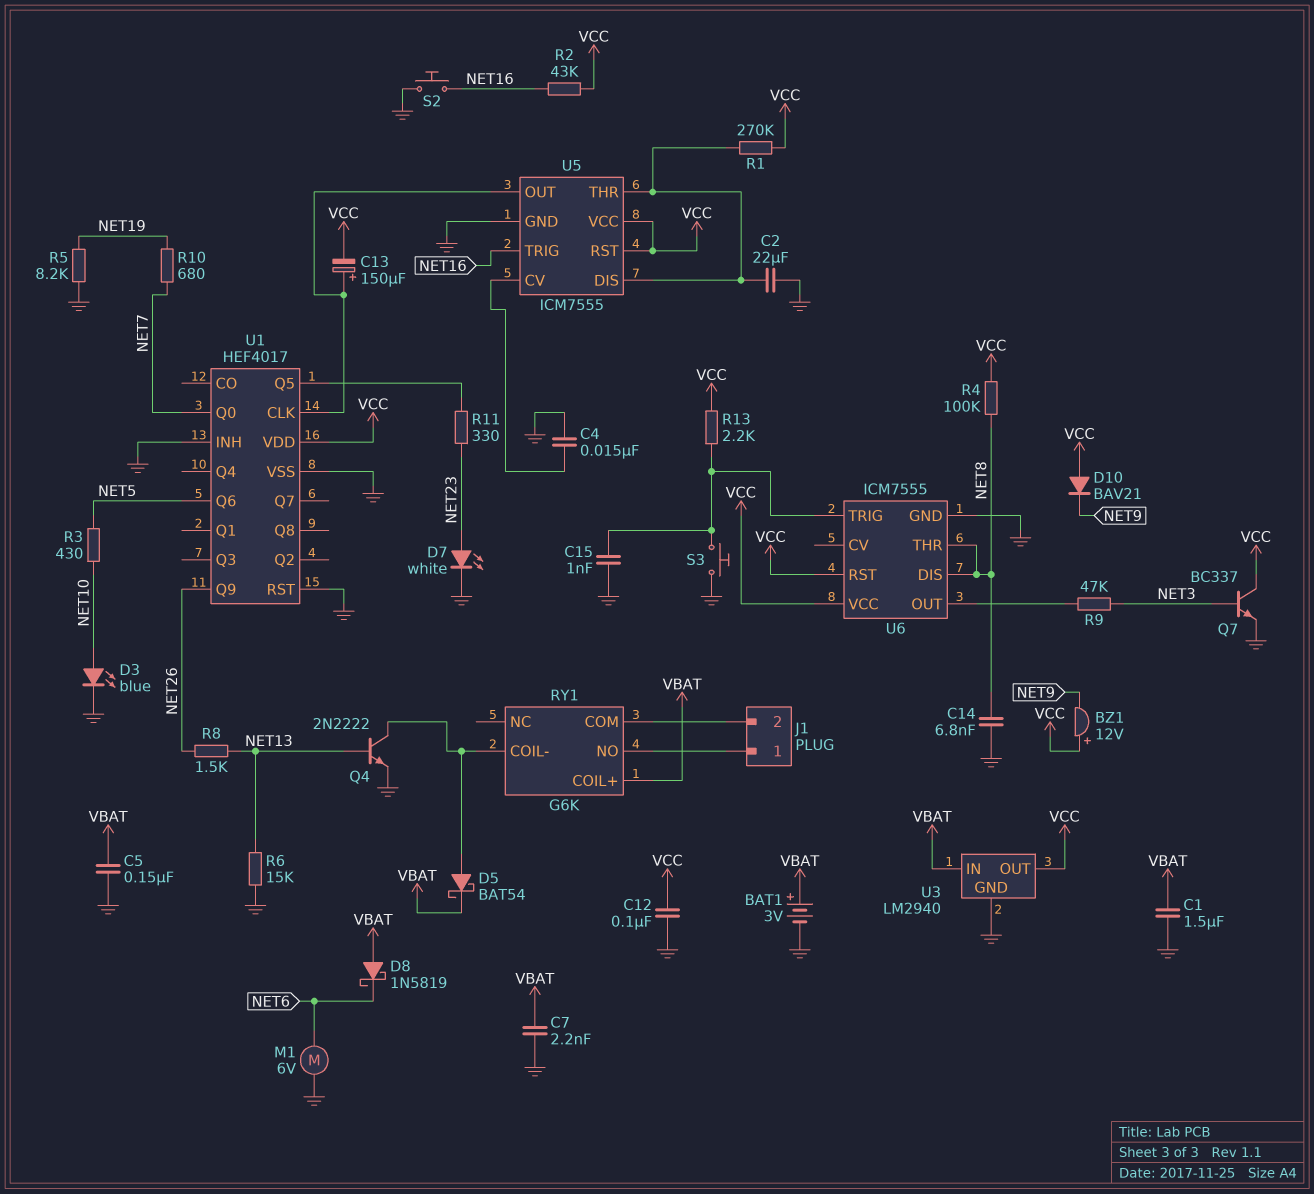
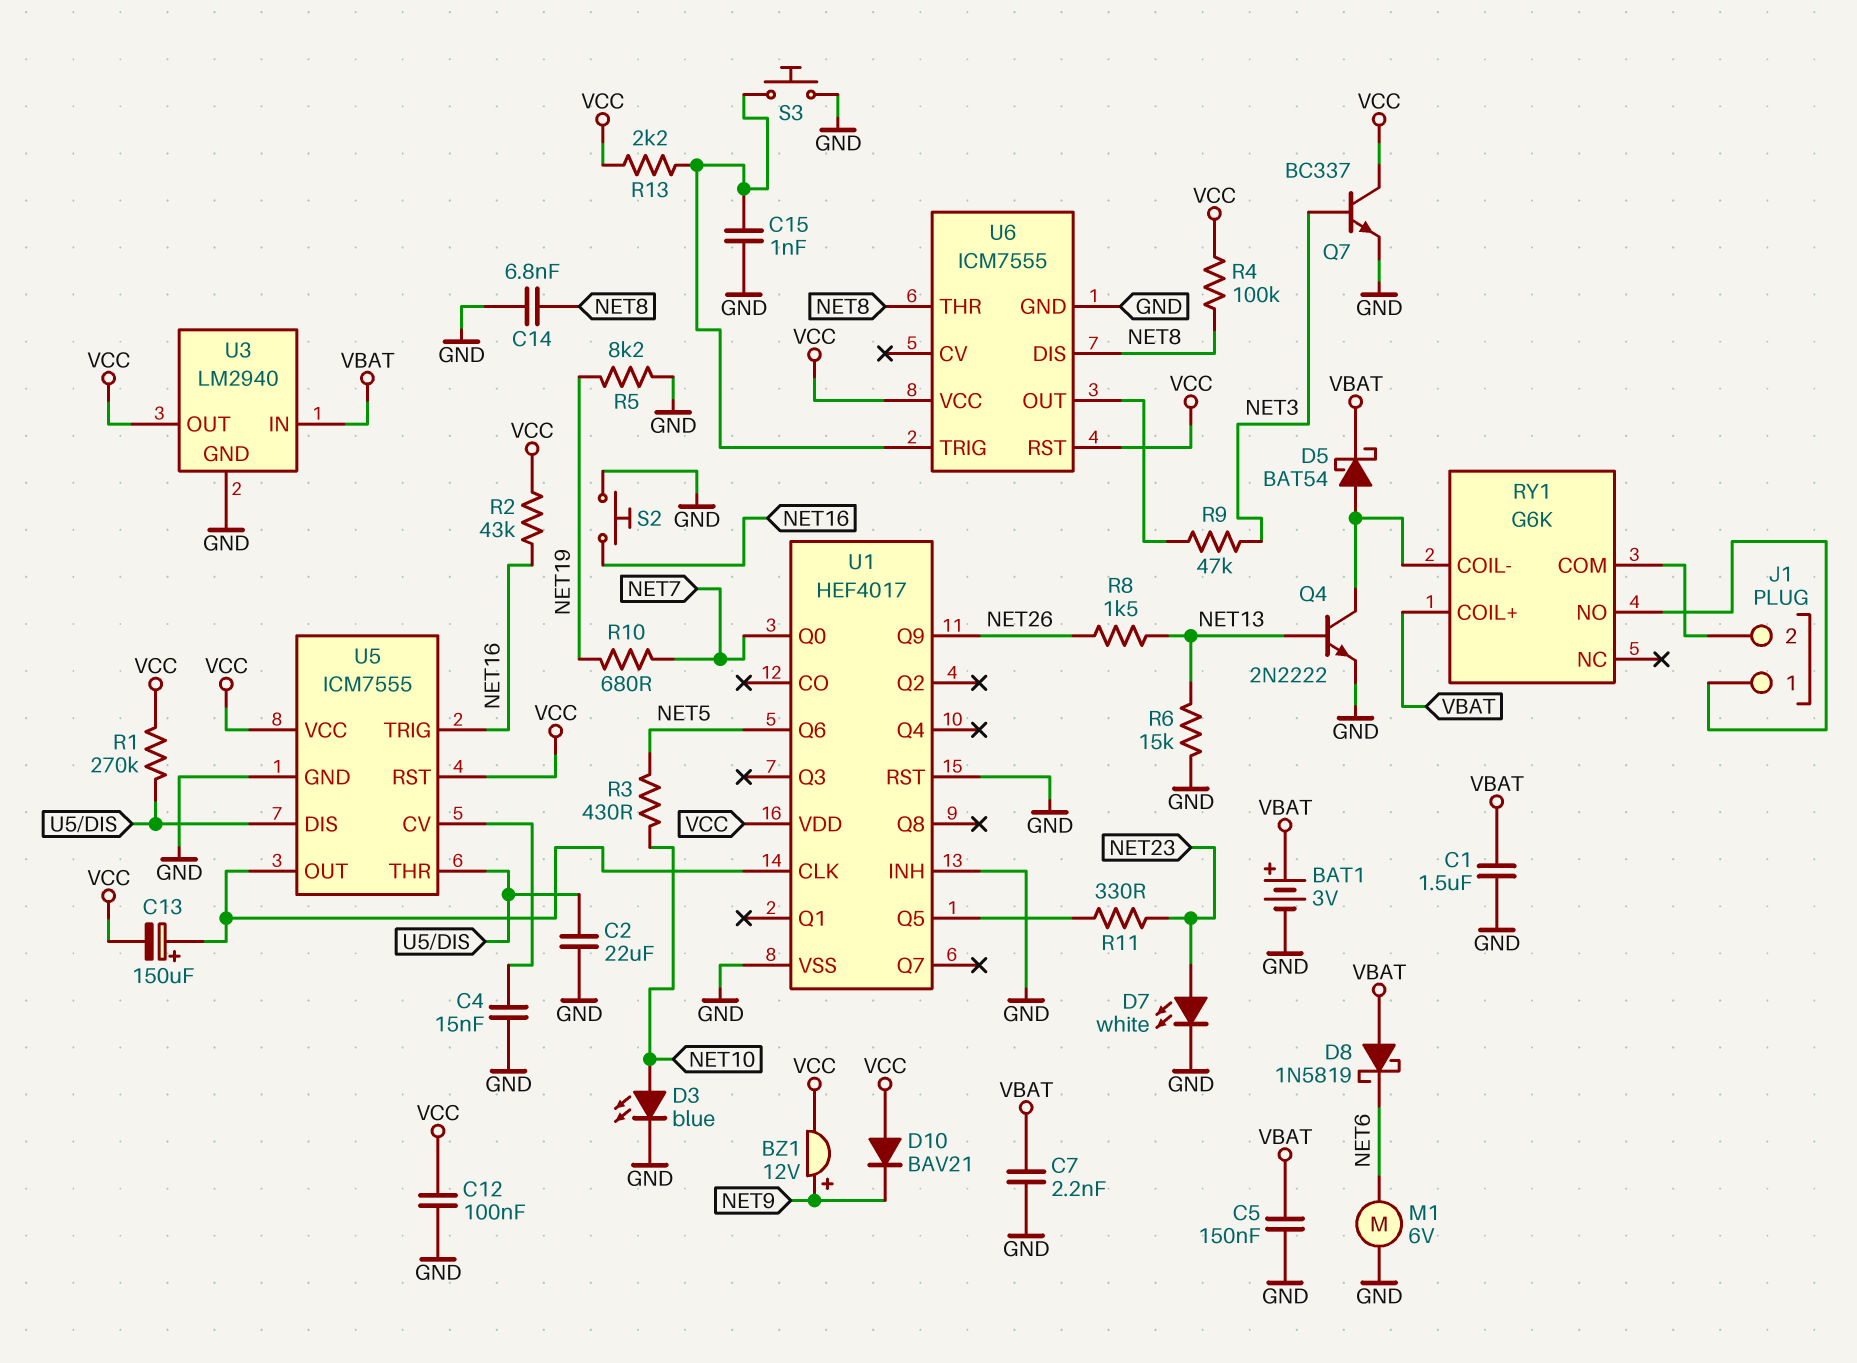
BZ1: buzzer 12V (plus VCC, minus NET9) -> buzzer 12V (plus NET9, minus VCC)

